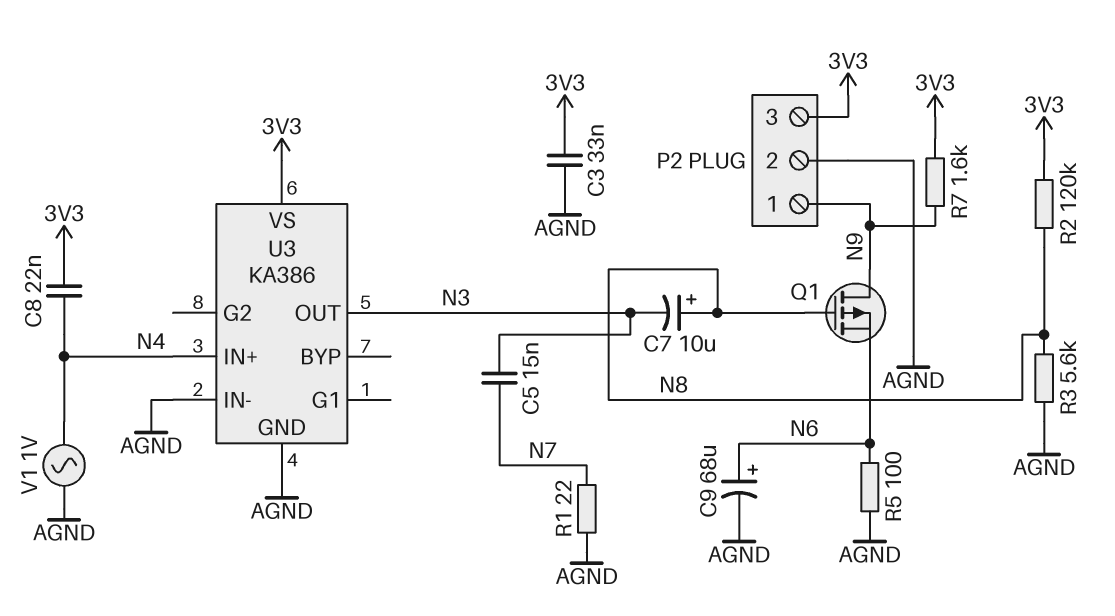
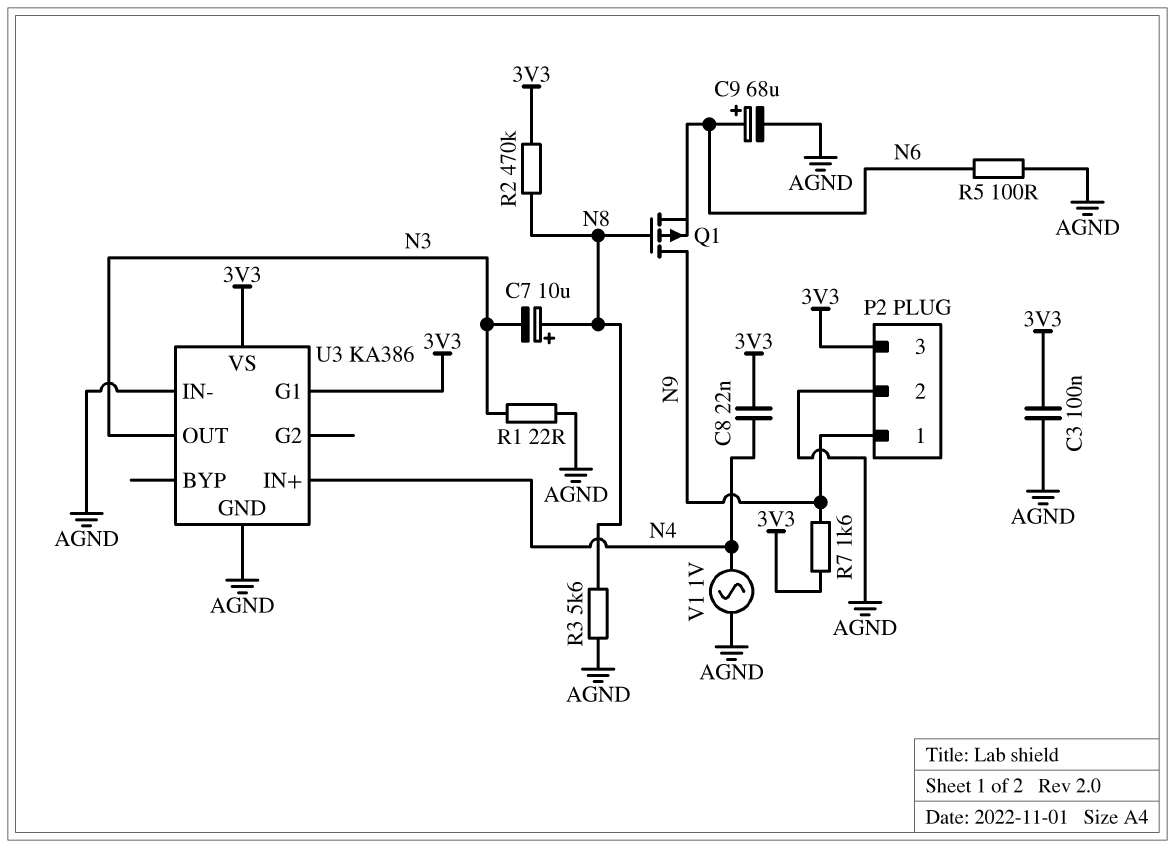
C3: 33nF (3V3, AGND) -> 100nF (3V3, AGND)
C5: 15nF (N3, N7) -> none
R1: 22 (AGND, N7) -> 22 (AGND, N3)
R2: 120k (3V3, N8) -> 470k (3V3, N8)
U3 pin G1: none -> 3V3

